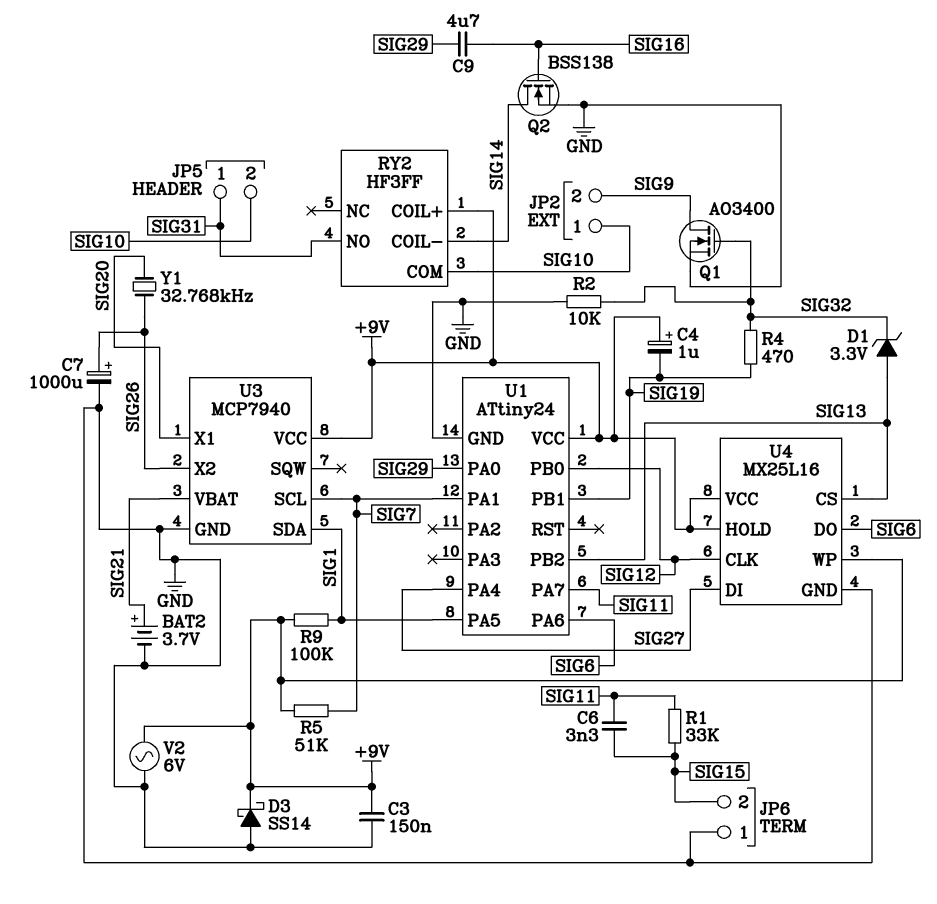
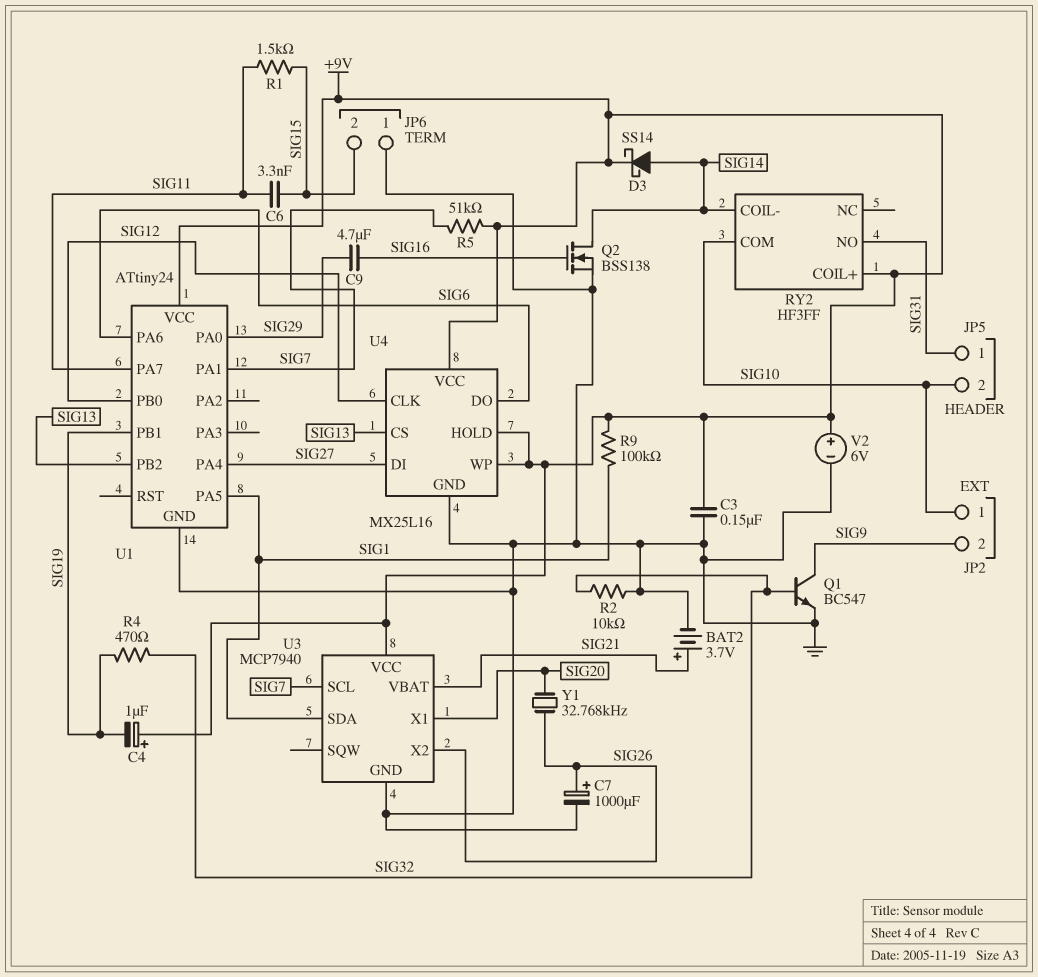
D1: zener 3.3V (A SIG13, K SIG32) -> none
D3: schottky SS14 (A GND, K +9V) -> schottky SS14 (A SIG14, K +9V)
Q1: NMOS AO3400 (G SIG32, D SIG9, S GND) -> NPN BC547 (B SIG32, C SIG9, E GND)
R1: 33k (SIG11, SIG15) -> 1.5k (SIG11, SIG15)
V2: AC 6V (+9V, GND) -> 6V (plus +9V, minus GND)

